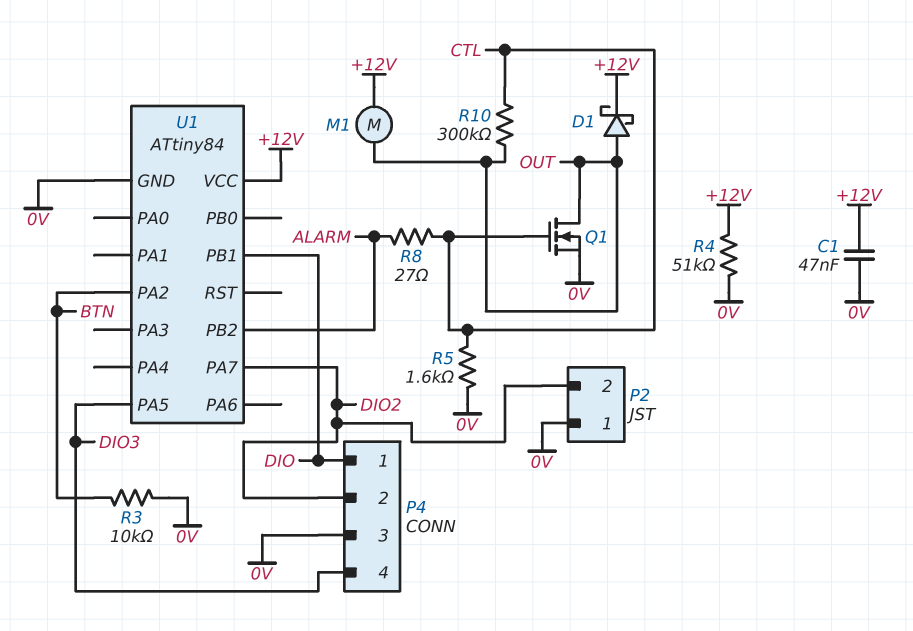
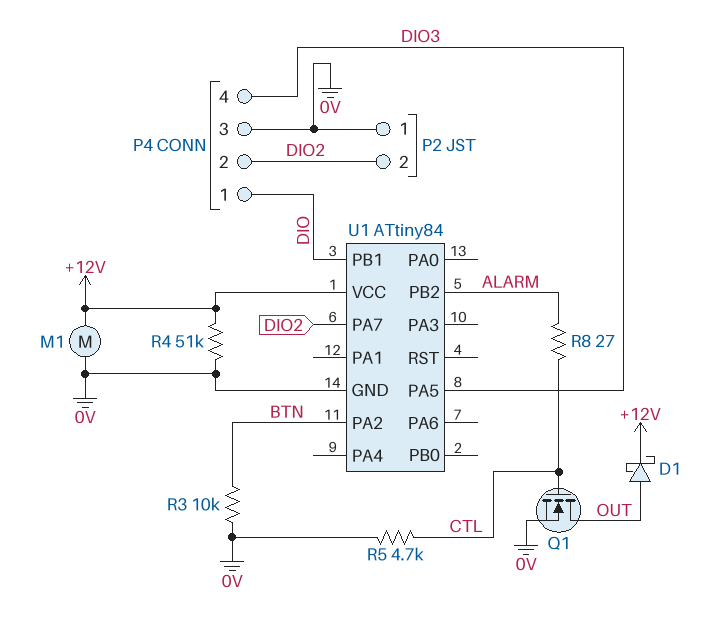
C1: 47nF (+12V, 0V) -> none
M1: motor (+12V, OUT) -> motor (+12V, 0V)
R5: 1.6k (0V, CTL) -> 4.7k (0V, CTL)
R10: 300k (CTL, OUT) -> none

